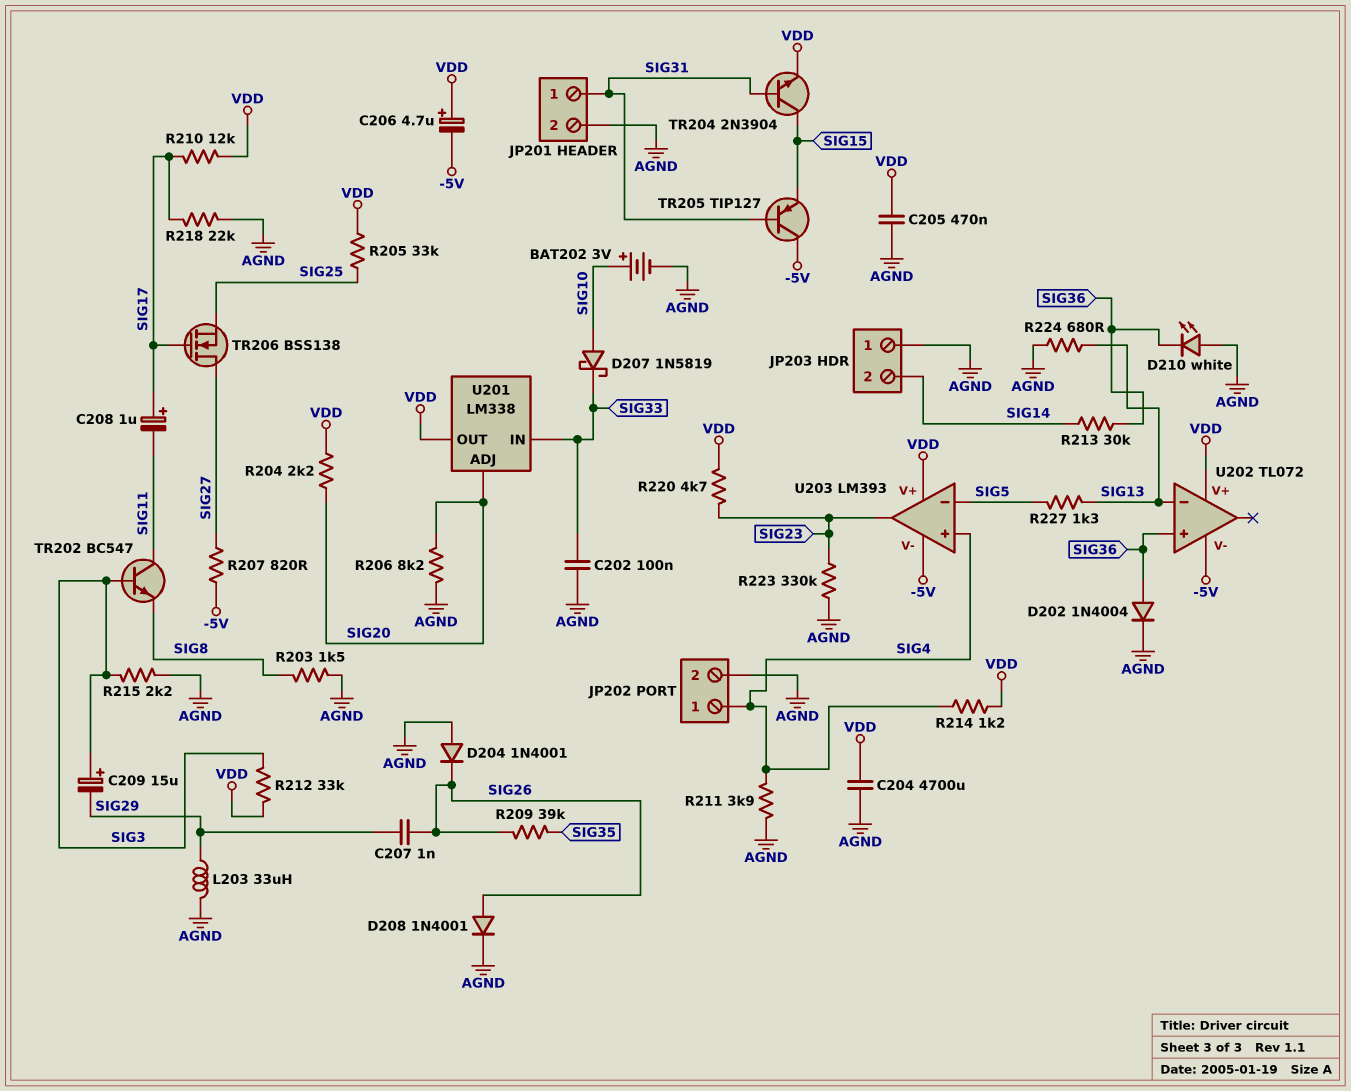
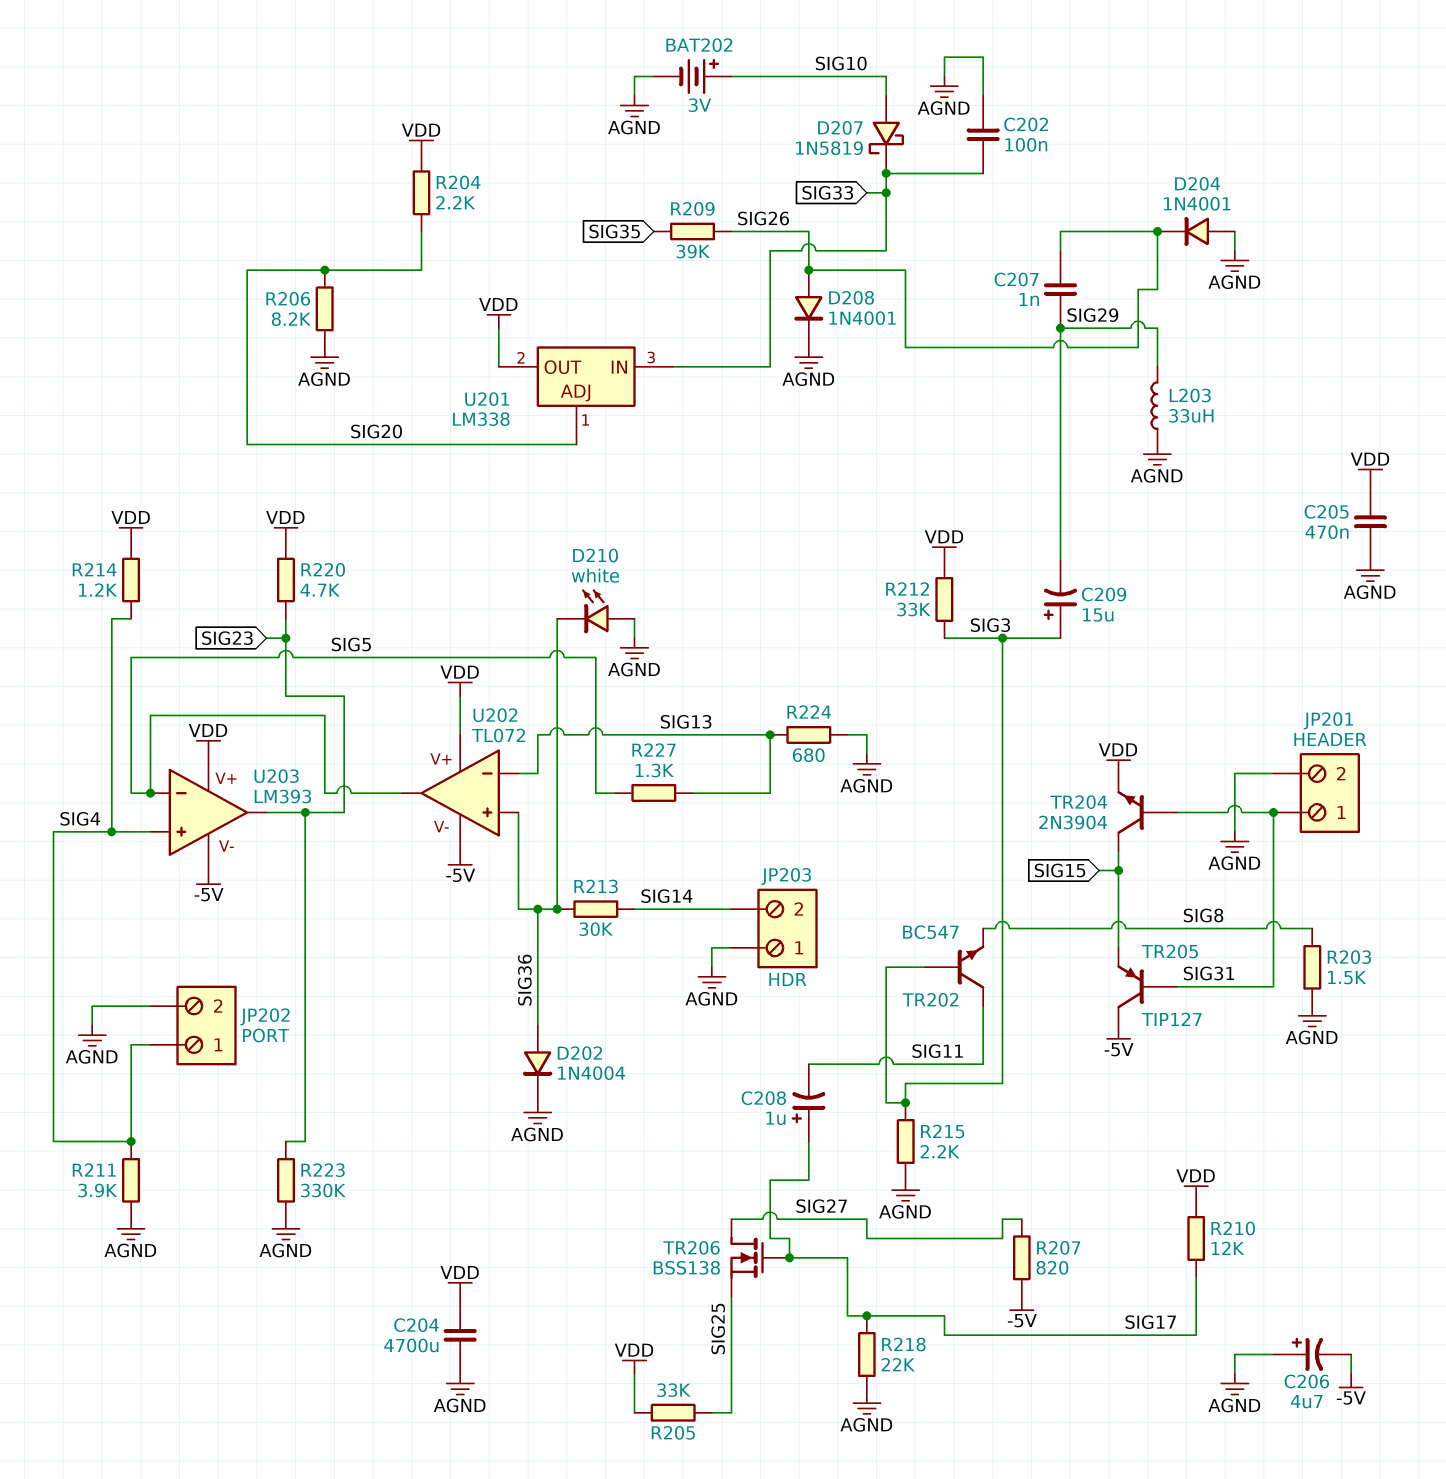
C206: 4.7uF (plus VDD, minus -5V) -> 4.7uF (plus AGND, minus -5V)
U202 pin out: none -> SIG5

